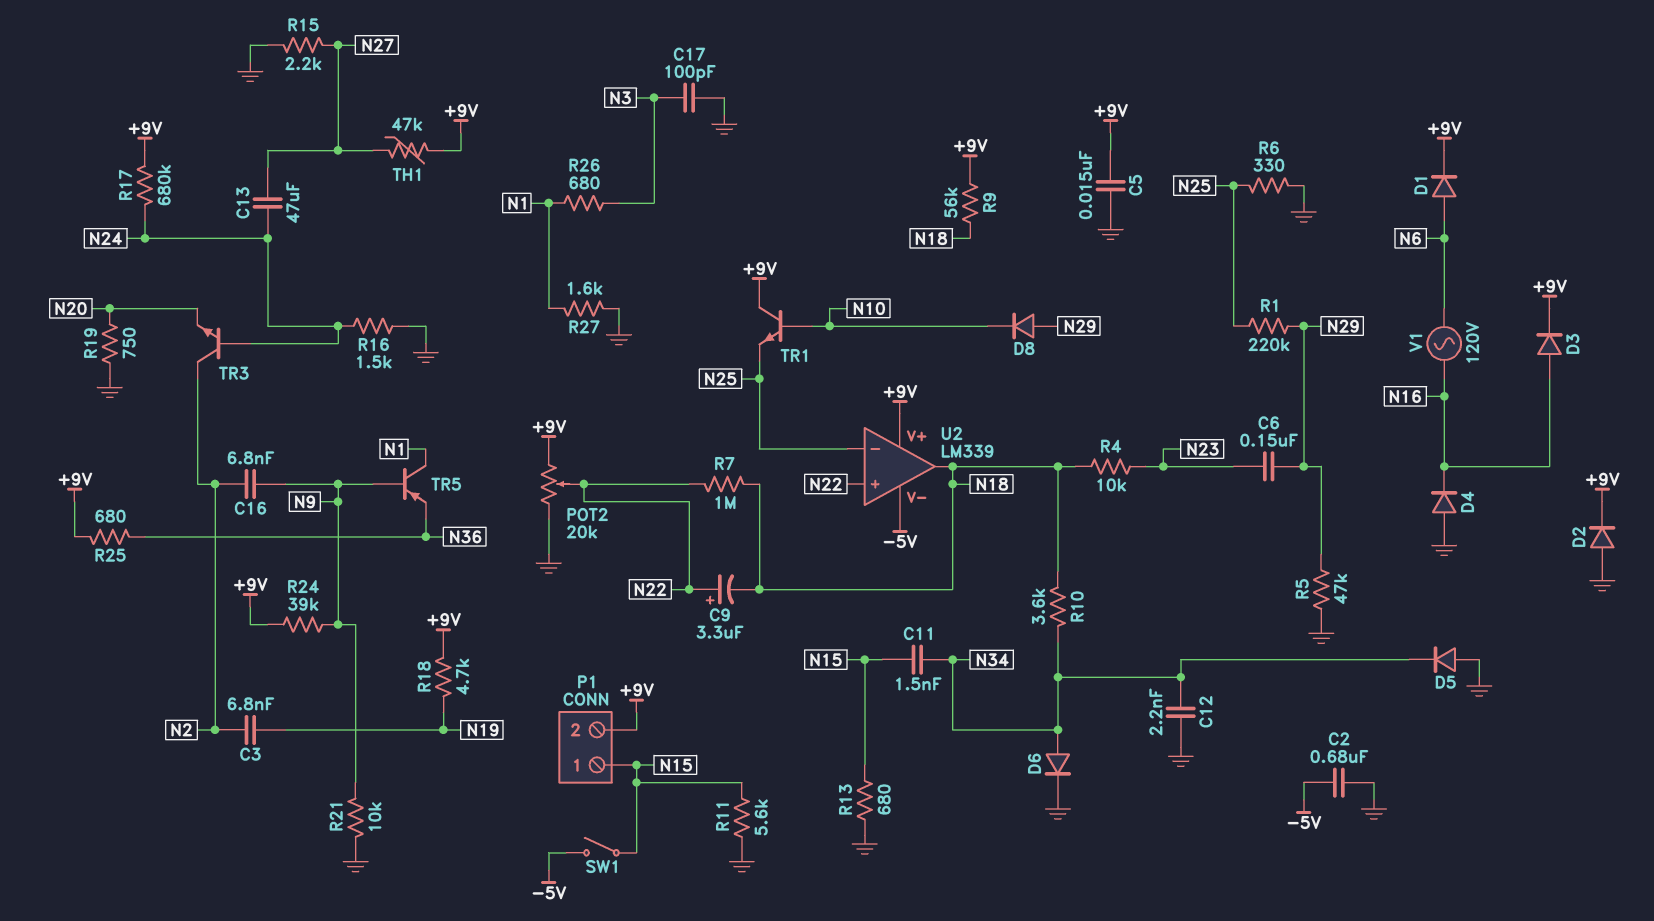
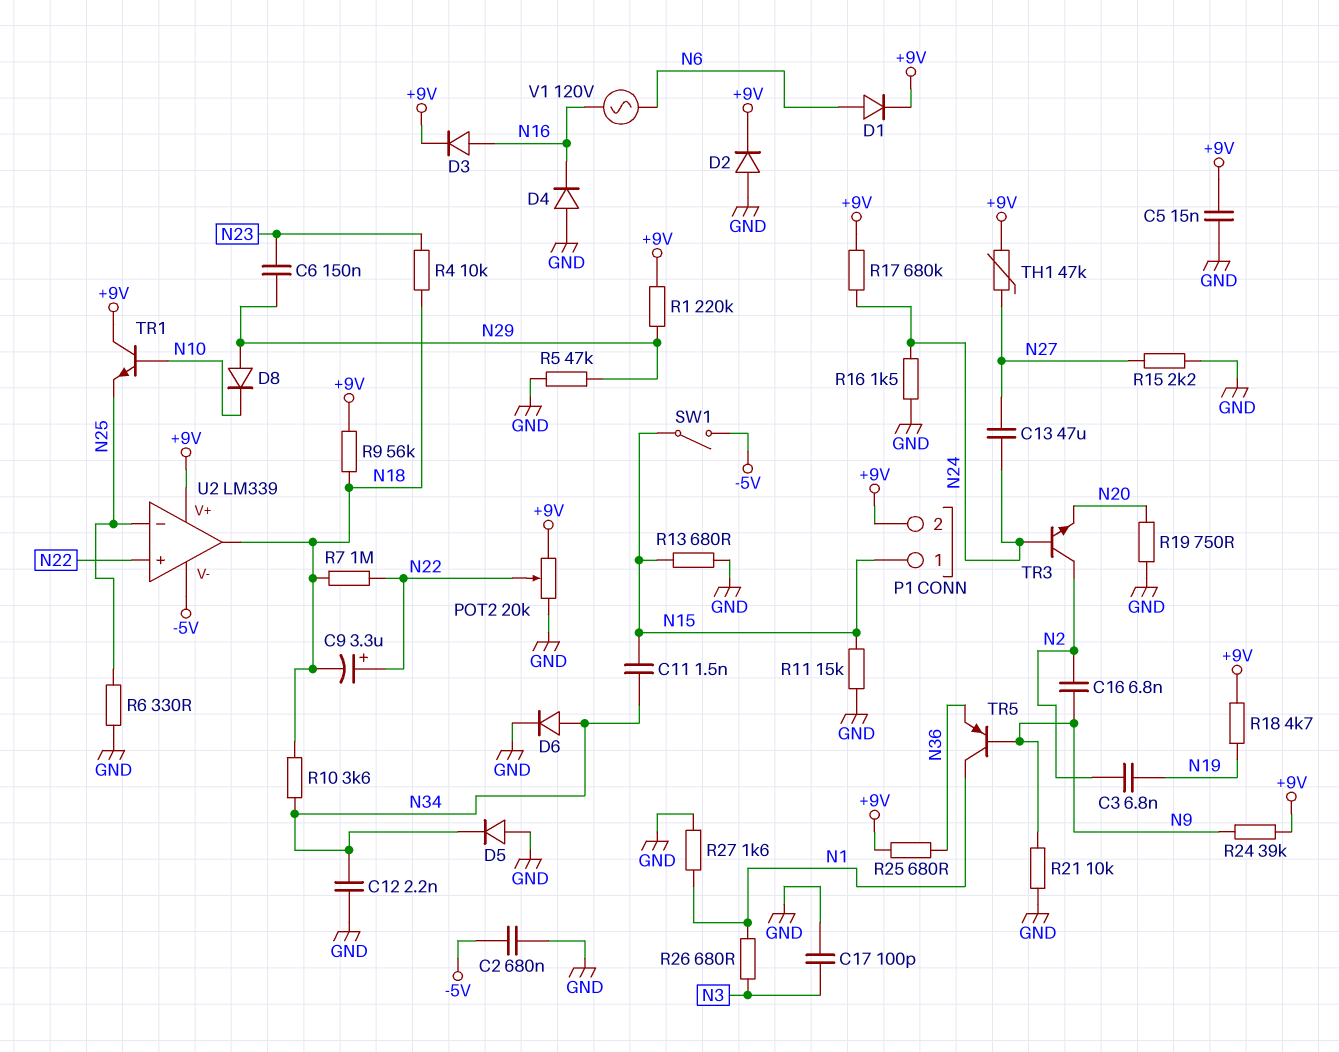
R1: 220k (N25, N29) -> 220k (+9V, N29)
R11: 5.6k (GND, N15) -> 15k (GND, N15)

